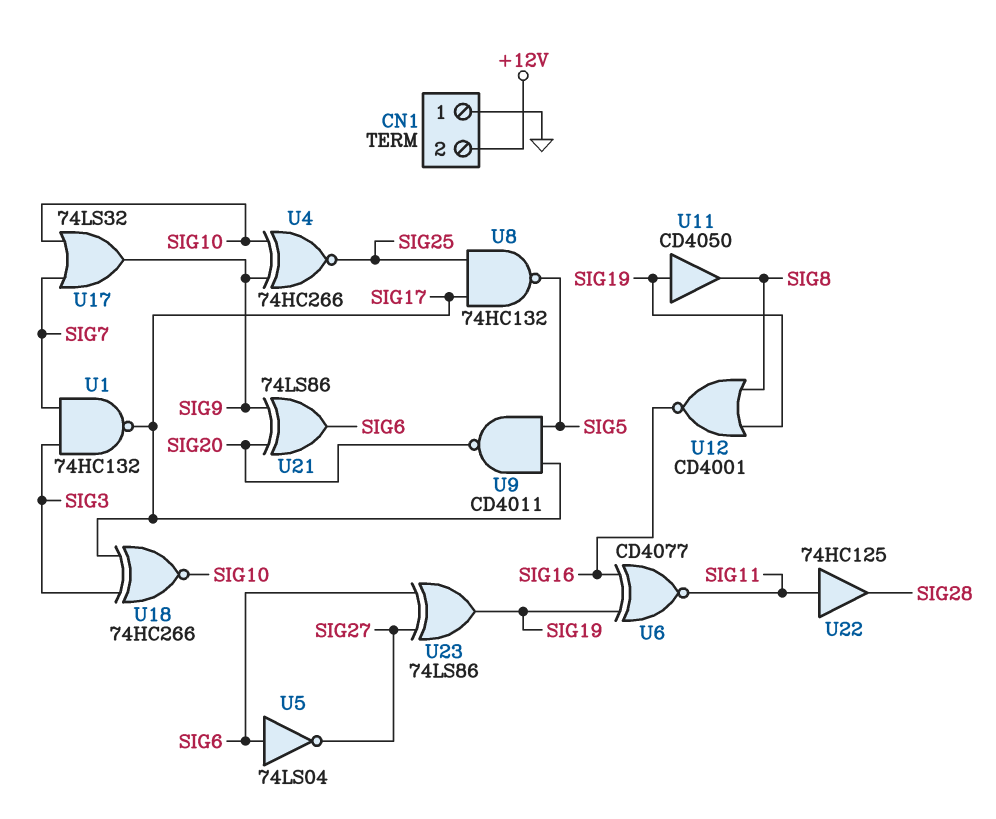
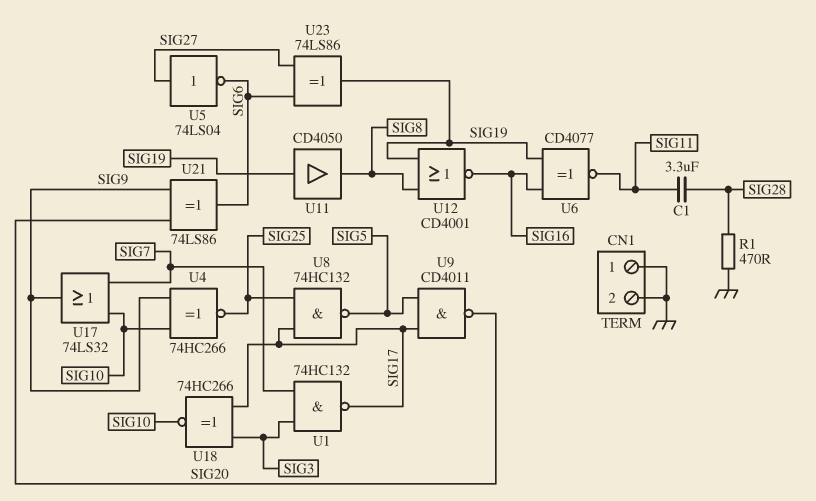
C1: none -> 3.3uF (SIG11, SIG28)
CN1 pin 2: +12V -> GND
R1: none -> 470 (GND, SIG28)
U5: NOT 74LS04 (in SIG6, out SIG27) -> NOT 74LS04 (in SIG27, out SIG6)
U22: buffer 74HC125 (in SIG11, out SIG28) -> none

